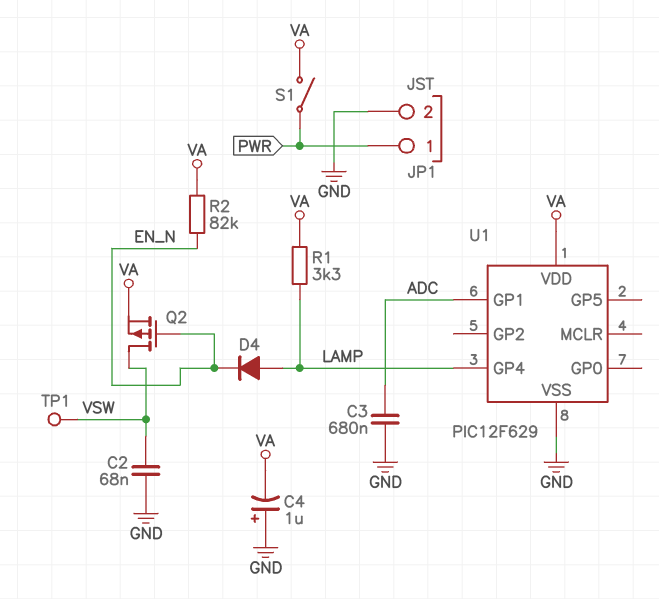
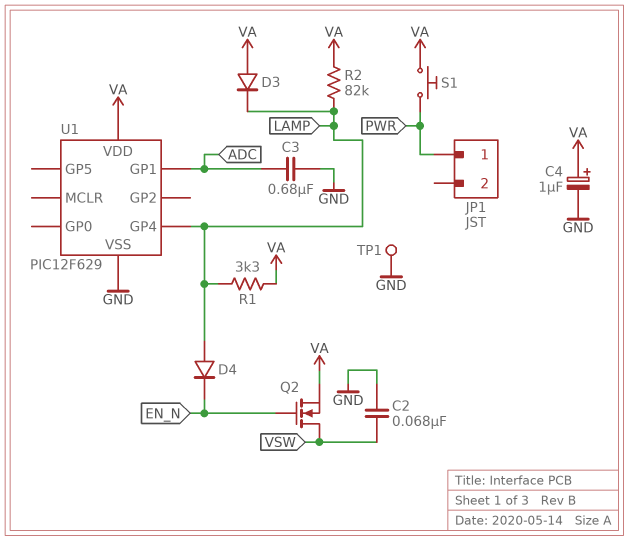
C4: 1uF (plus GND, minus VA) -> 1uF (plus VA, minus GND)
D3: none -> diode (A VA, K LAMP)
JP1 pin 2: GND -> none
Q2: PMOS (G EN_N, D VSW, S VA) -> NMOS (G EN_N, D VSW, S VA)
R2: 82k (EN_N, VA) -> 82k (LAMP, VA)
S1: switch (PWR, VA) -> button (PWR, VA)
TP1: test point (VSW) -> test point (GND)

